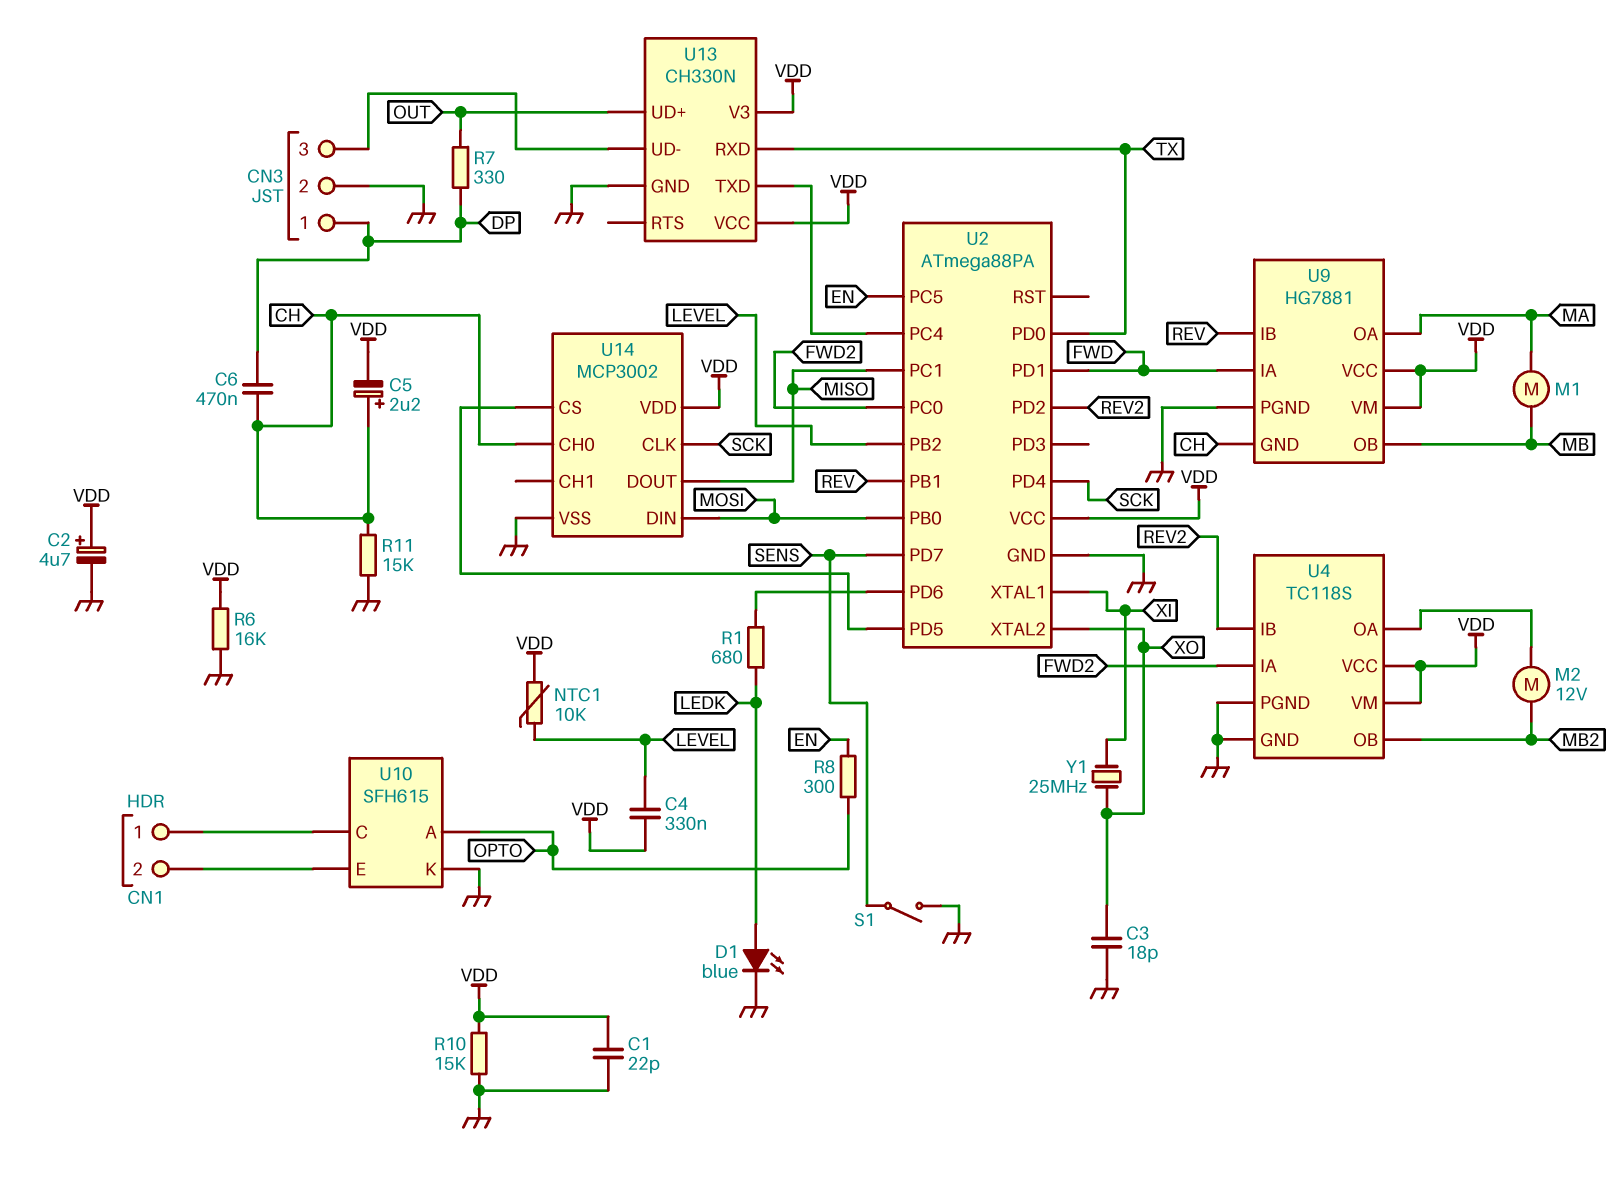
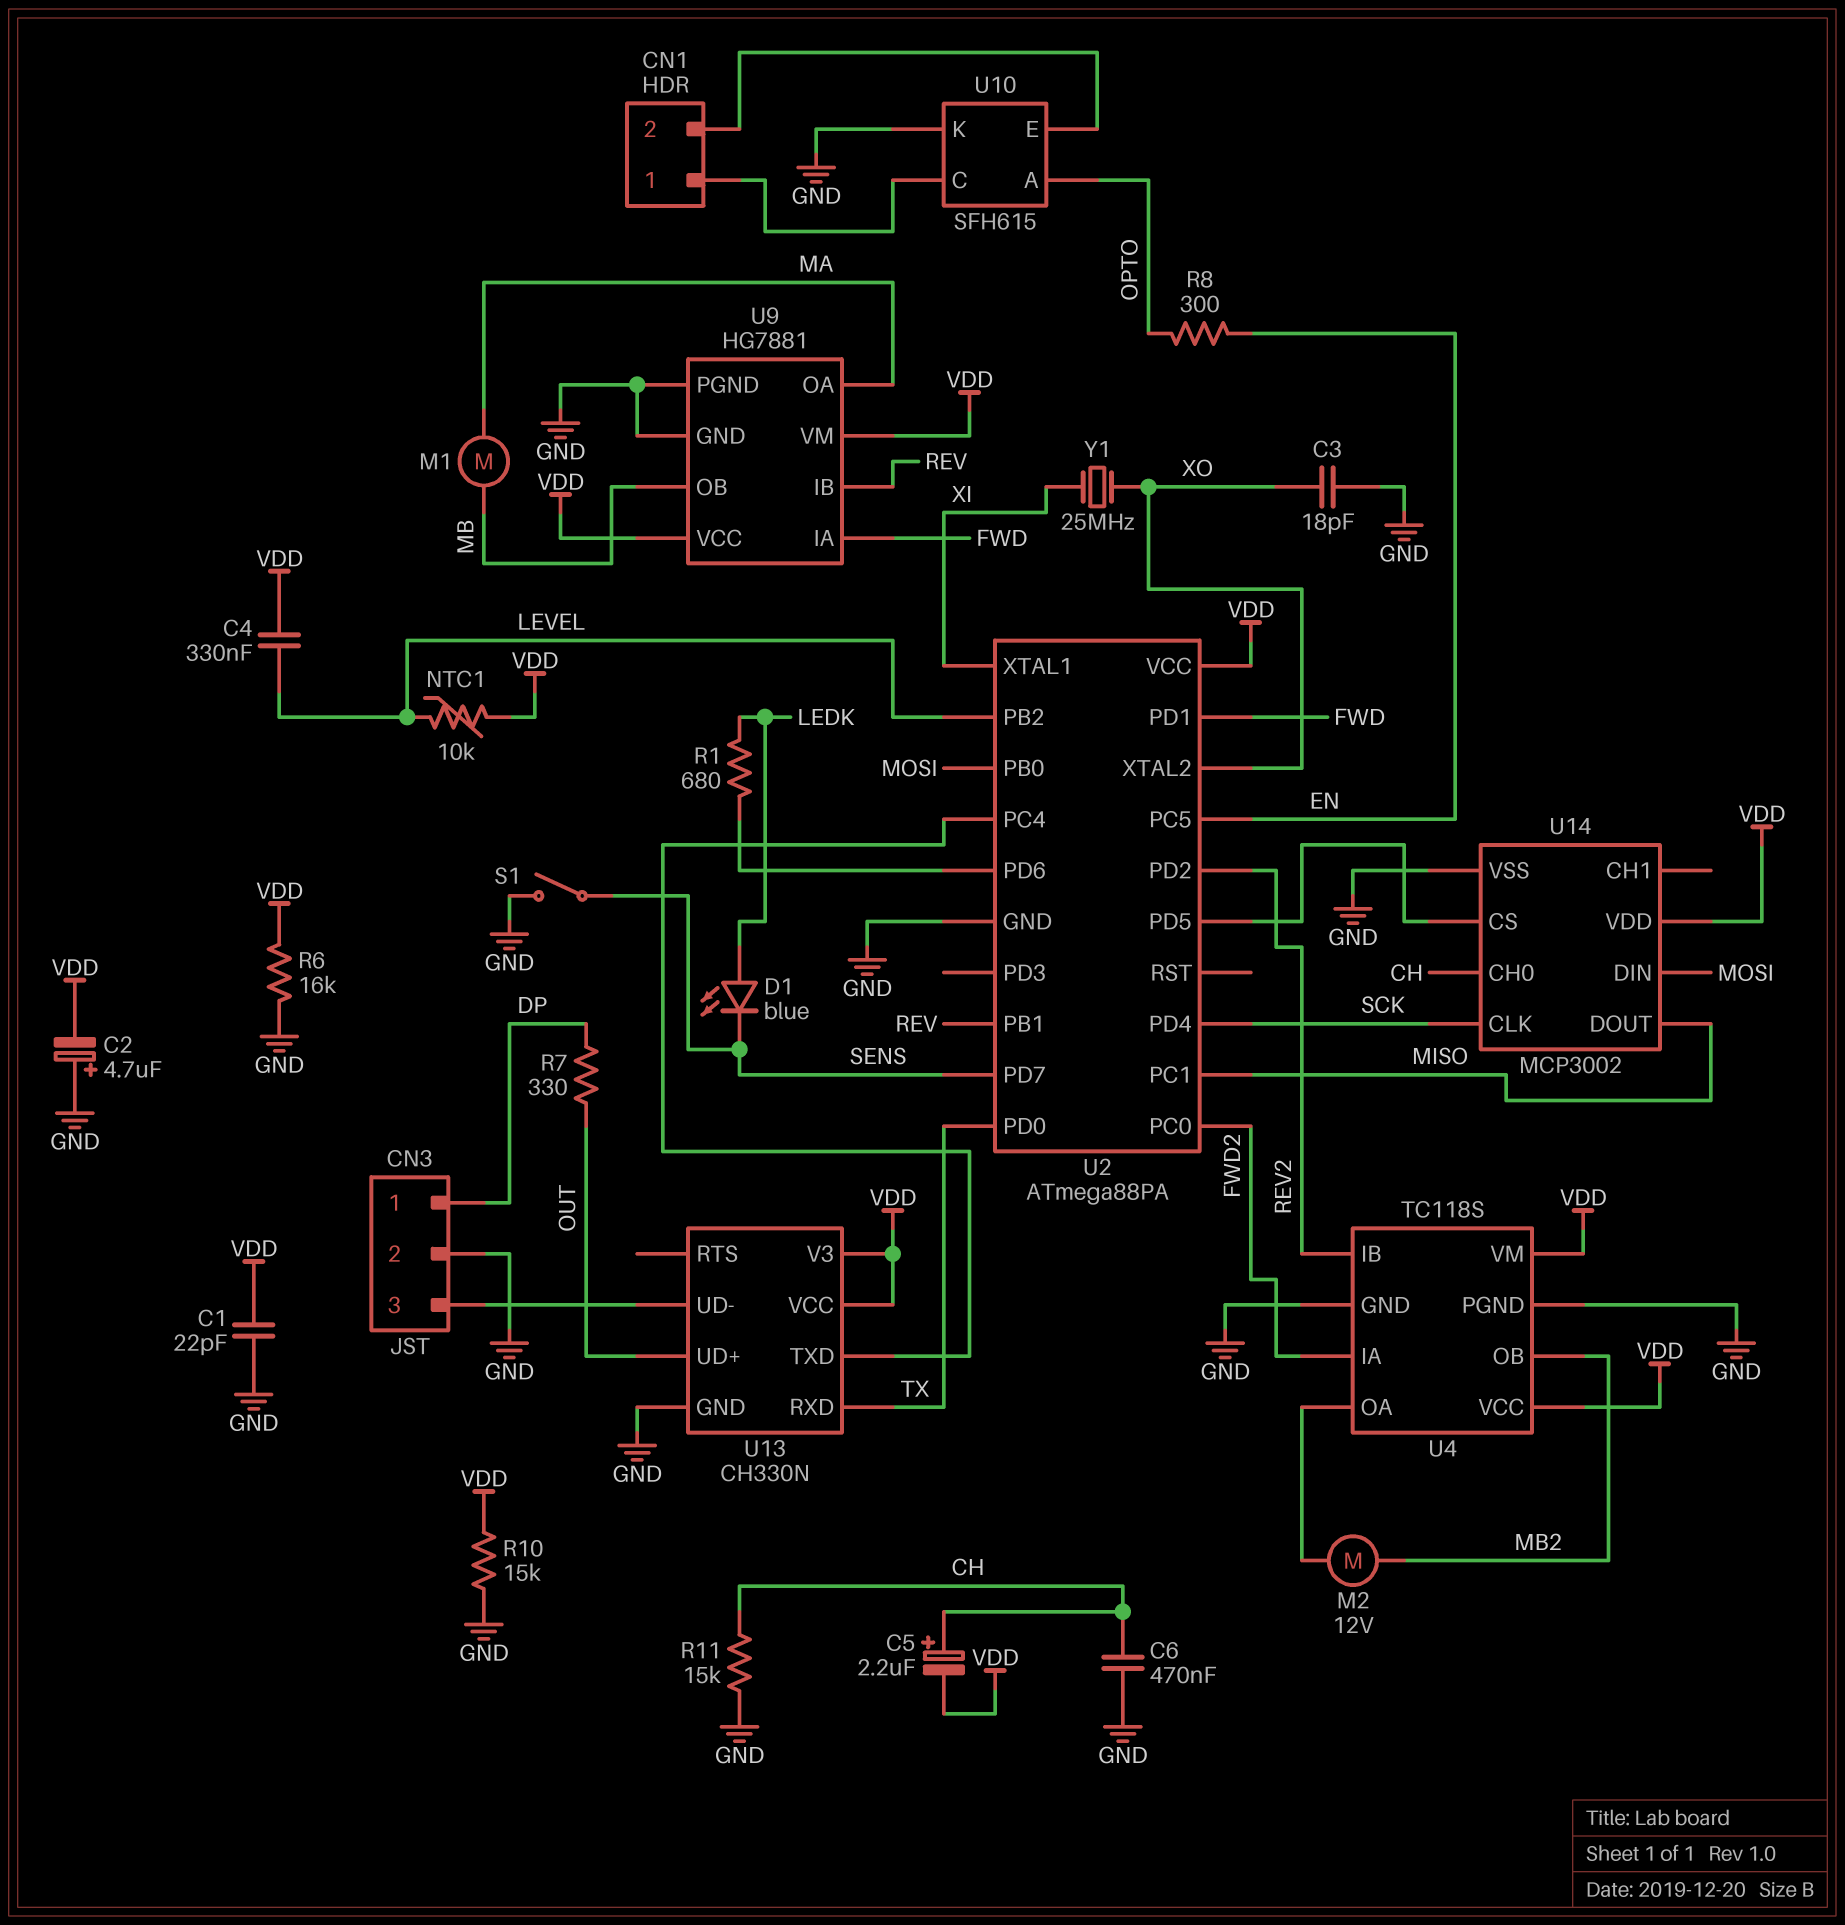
C2: 4.7uF (plus VDD, minus GND) -> 4.7uF (plus GND, minus VDD)
C6: 470nF (CH, DP) -> 470nF (CH, GND)
D1: LED blue (A LEDK, K GND) -> LED blue (A LEDK, K SENS)
U9 pin GND: CH -> GND

